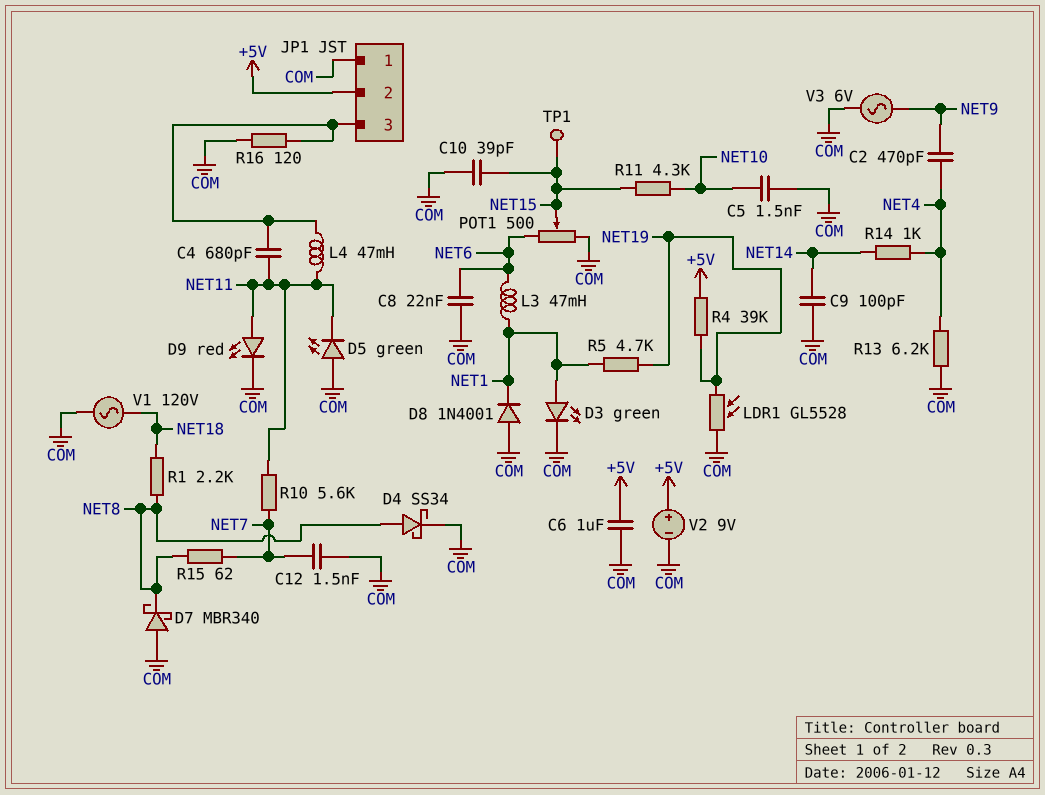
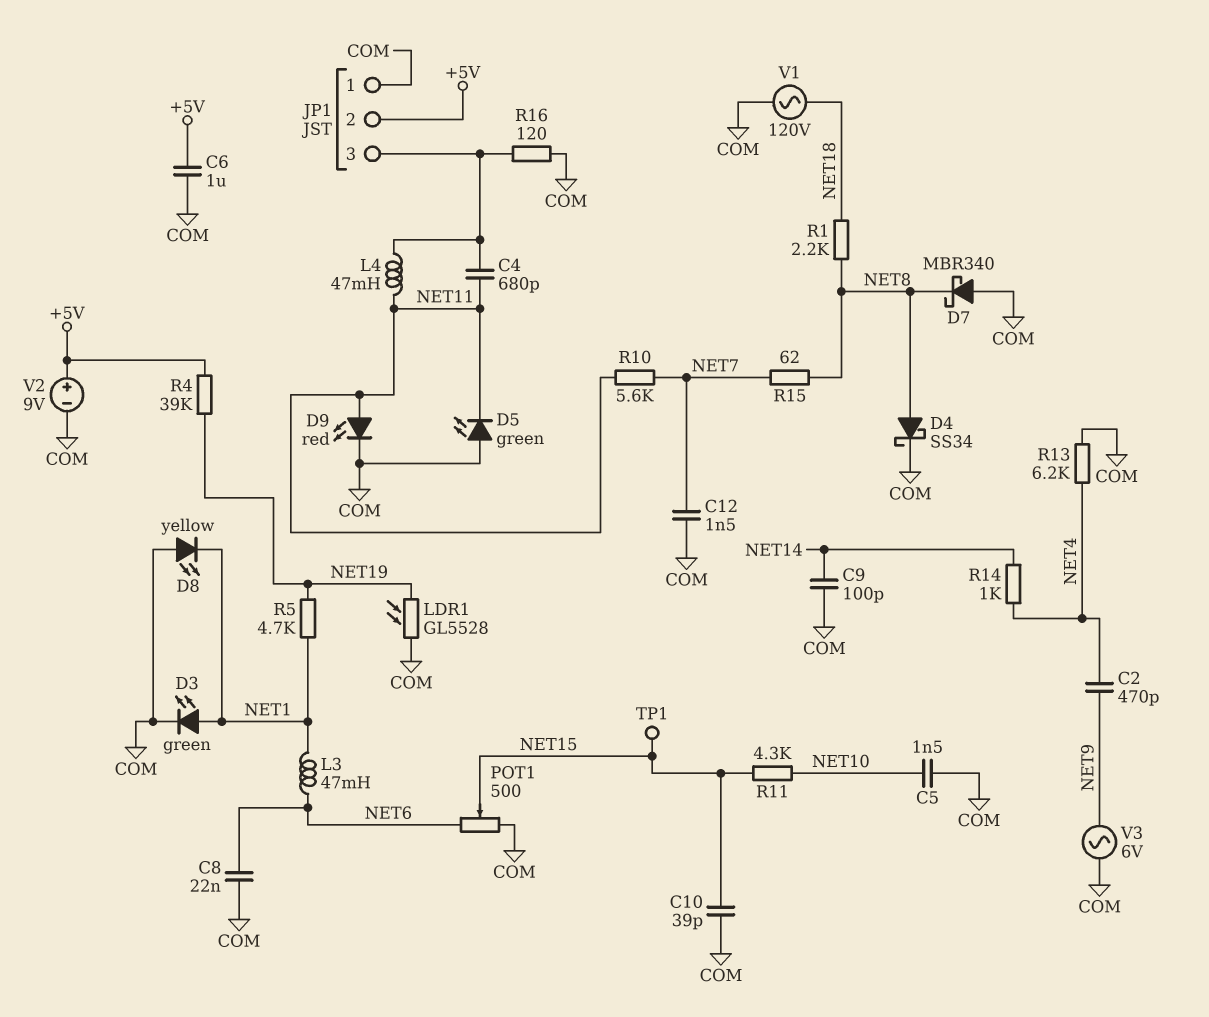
D8: diode 1N4001 (A COM, K NET1) -> LED yellow (A COM, K NET1)

